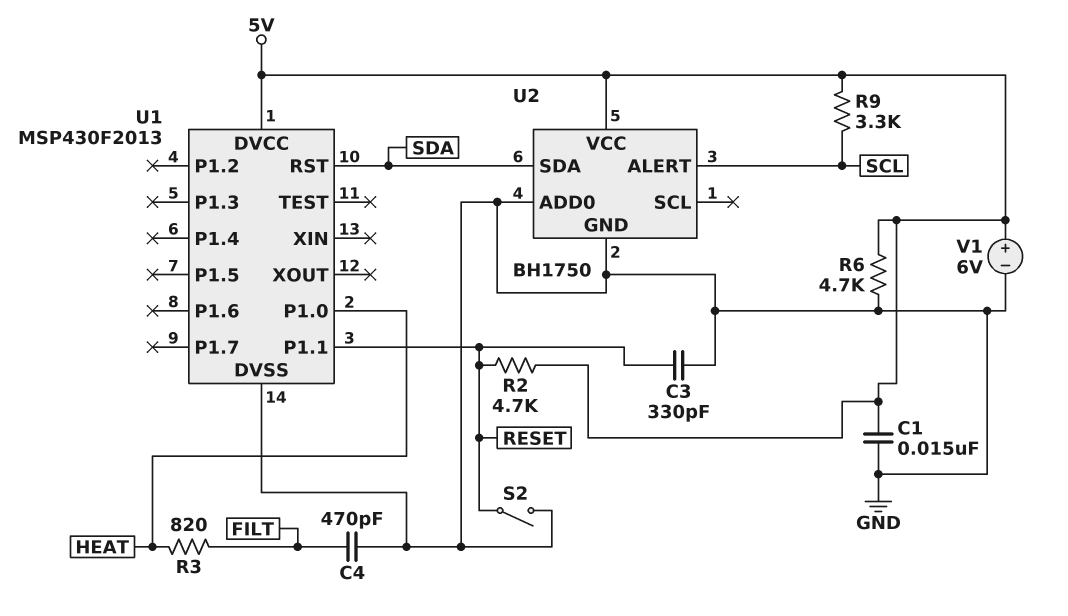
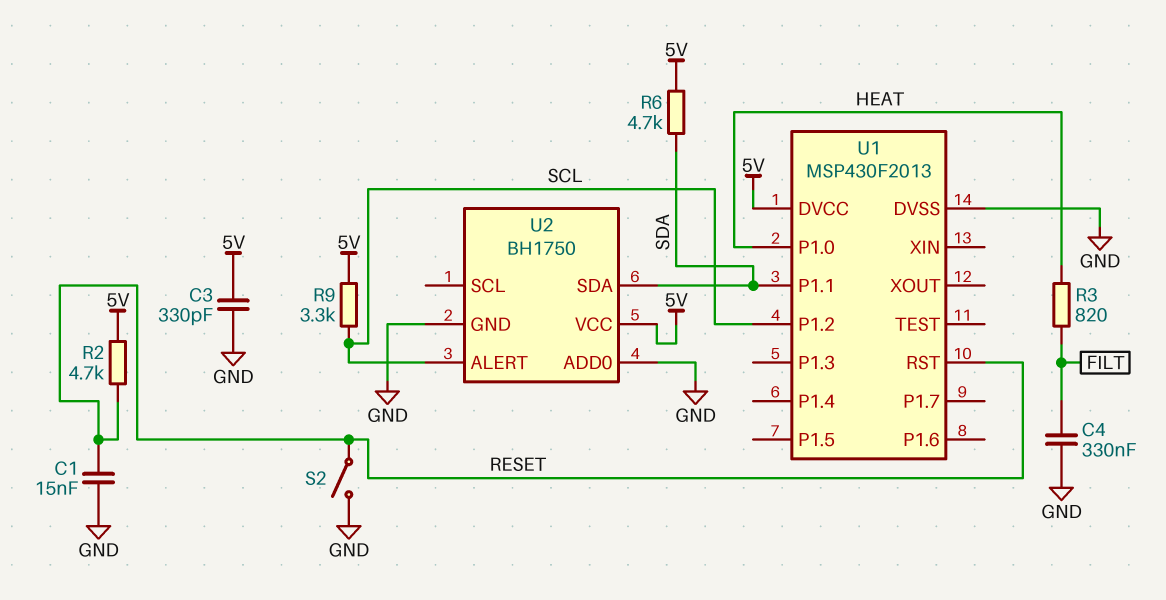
C1: 15nF (5V, GND) -> 15nF (GND, RESET)
C3: 330pF (GND, RESET) -> 330pF (5V, GND)
C4: 470pF (FILT, GND) -> 330nF (FILT, GND)
R6: 4.7k (5V, GND) -> 4.7k (5V, SDA)
U1 pin P1.1: RESET -> SDA
U1 pin P1.2: none -> SCL
U1 pin RST: SDA -> RESET
V1: 6V (plus 5V, minus GND) -> none

